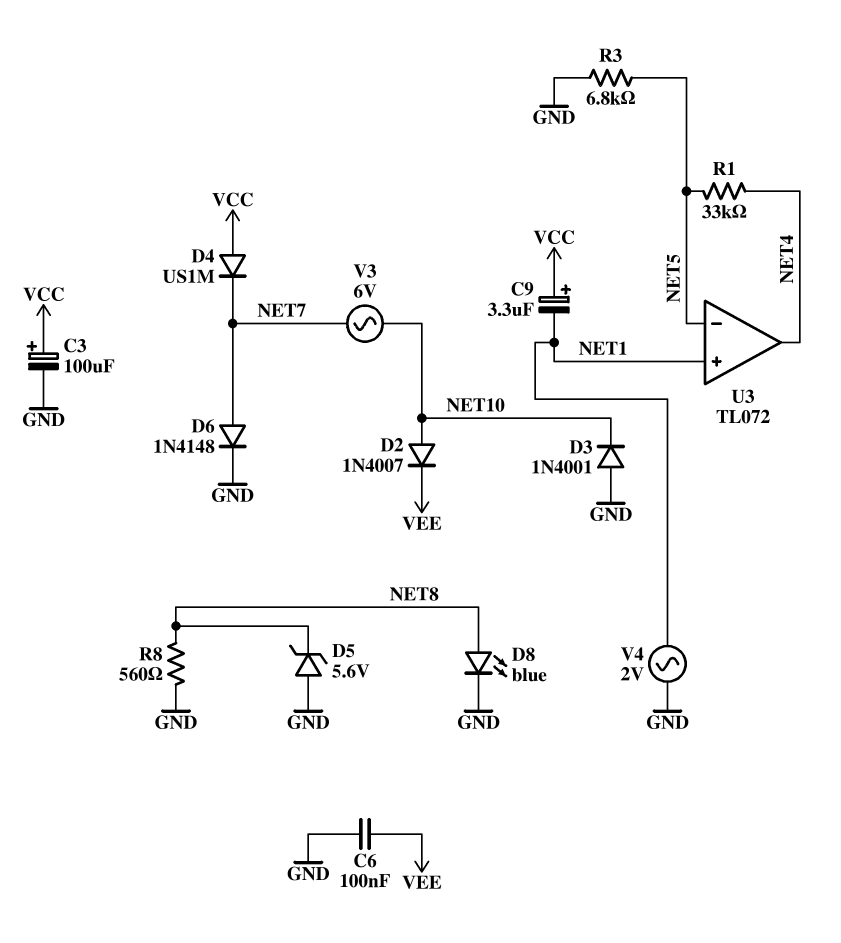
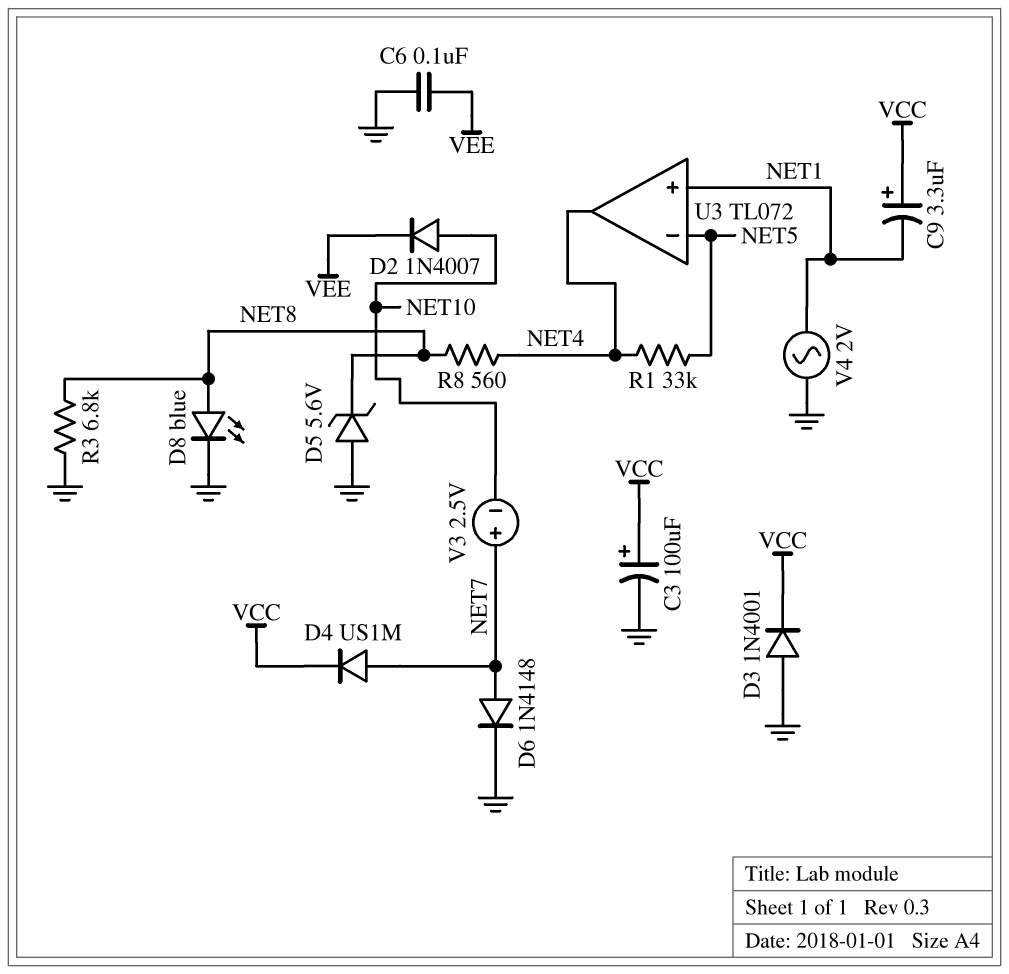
D3: diode 1N4001 (A GND, K NET10) -> diode 1N4001 (A GND, K VCC)
D4: diode US1M (A VCC, K NET7) -> diode US1M (A NET7, K VCC)
R3: 6.8k (GND, NET5) -> 6.8k (GND, NET8)
R8: 560 (GND, NET8) -> 560 (NET4, NET8)
V3: AC 6V (NET7, NET10) -> 2.5V (plus NET7, minus NET10)

